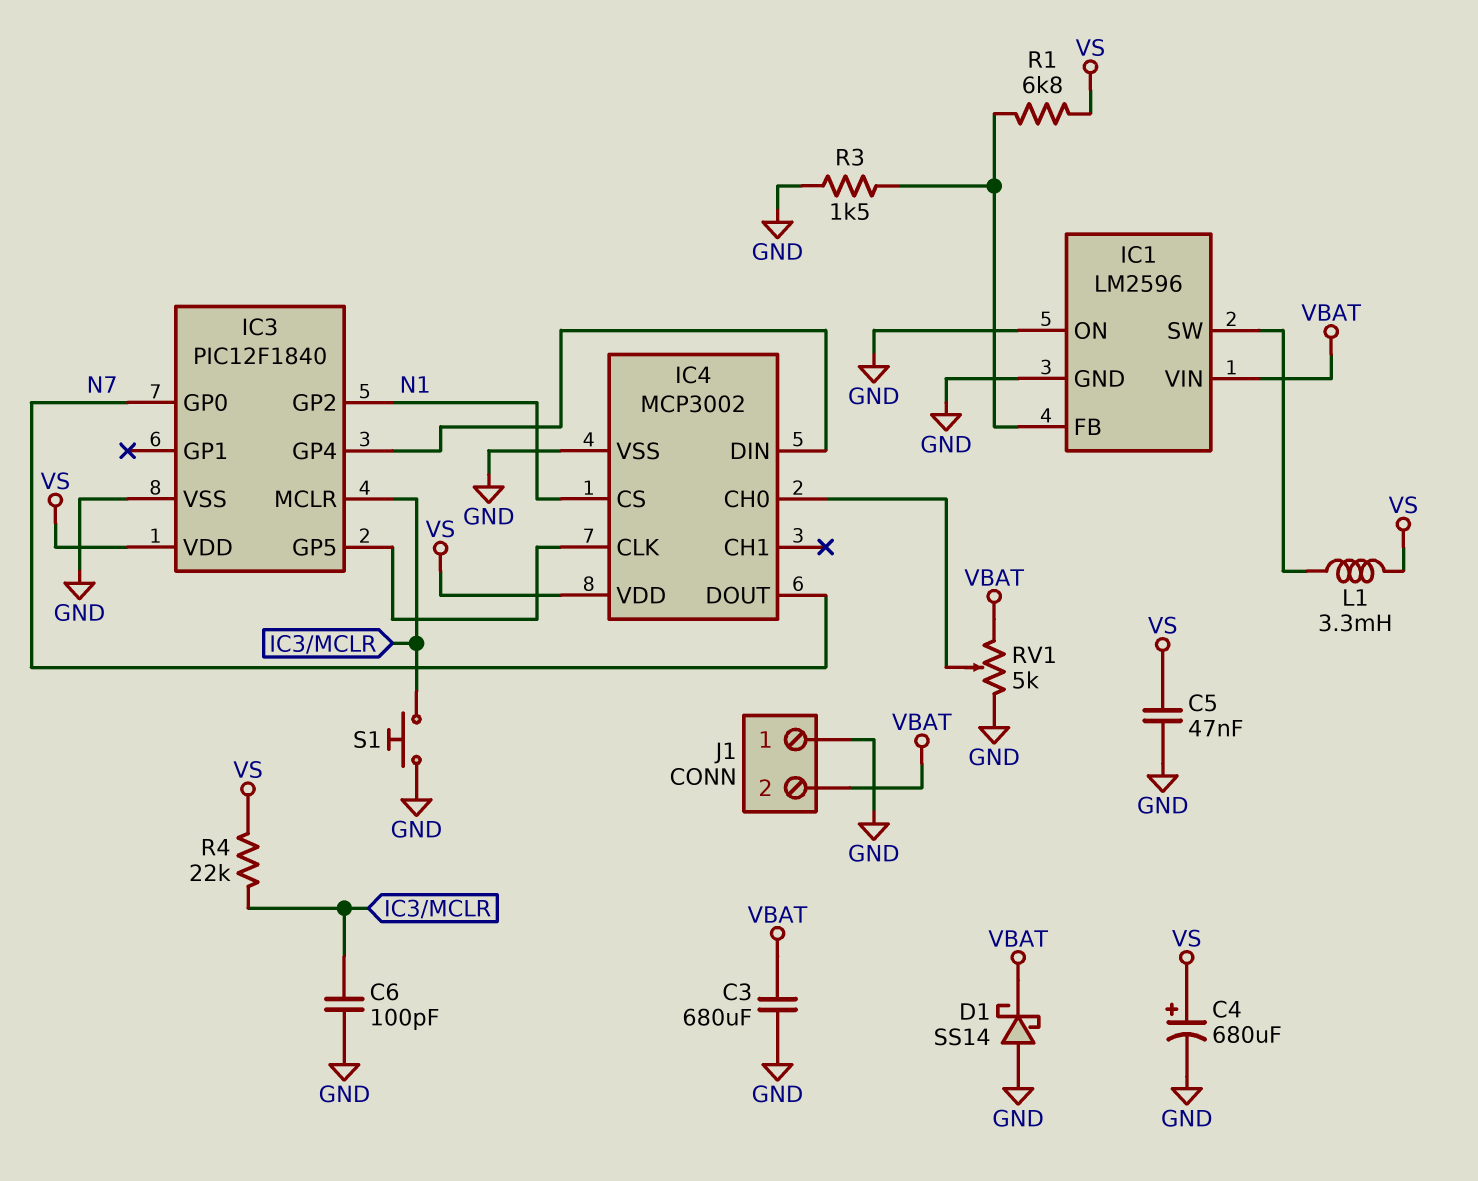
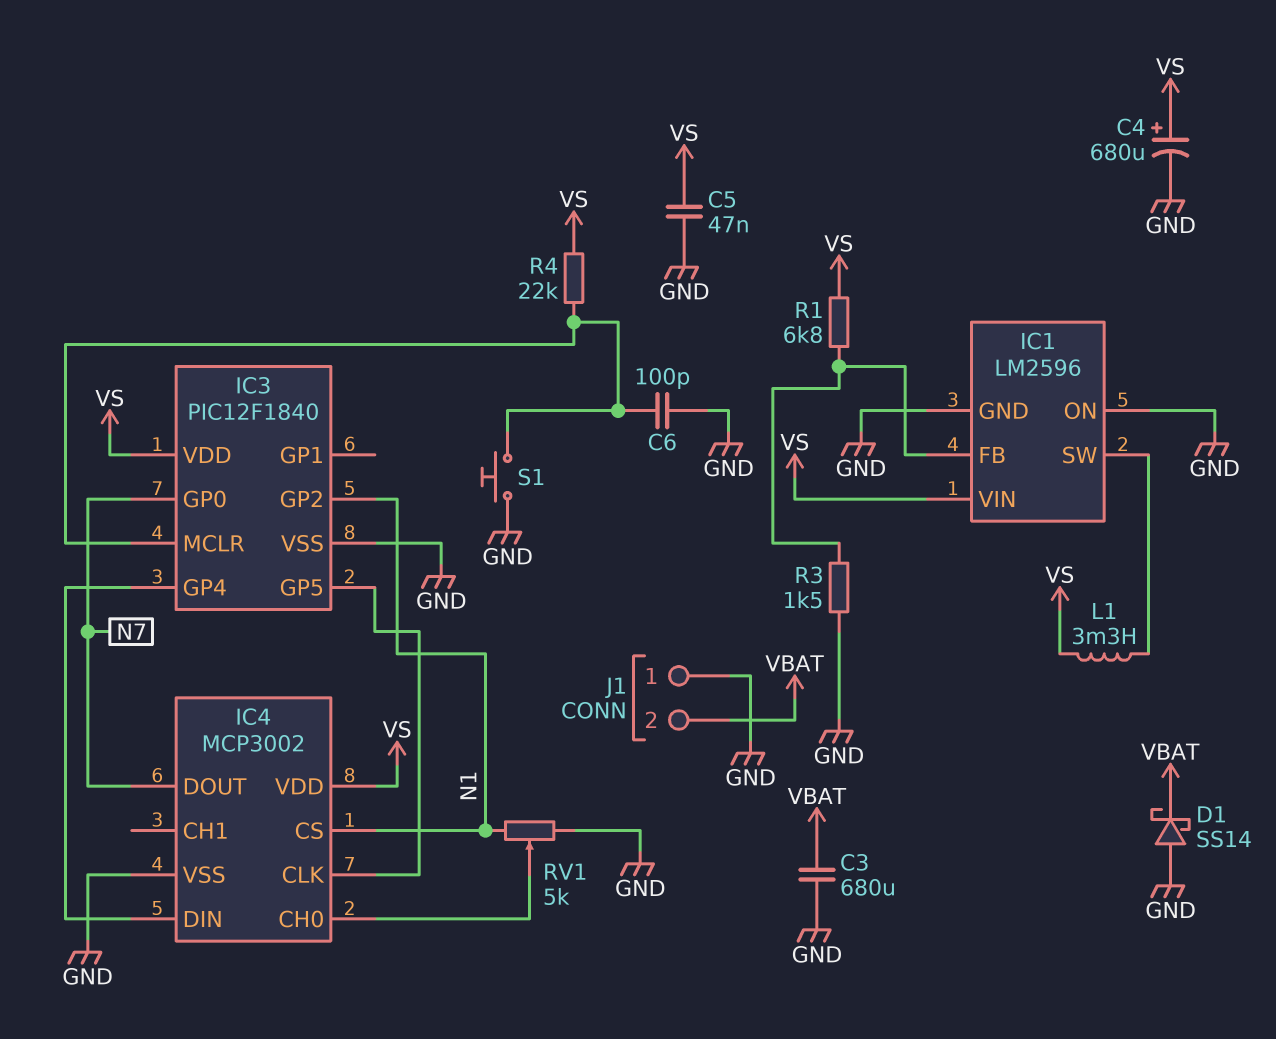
IC1 pin VIN: VBAT -> VS
RV1: 5k (GND, VBAT, wiper IC4/CH0) -> 5k (GND, N1, wiper IC4/CH0)

